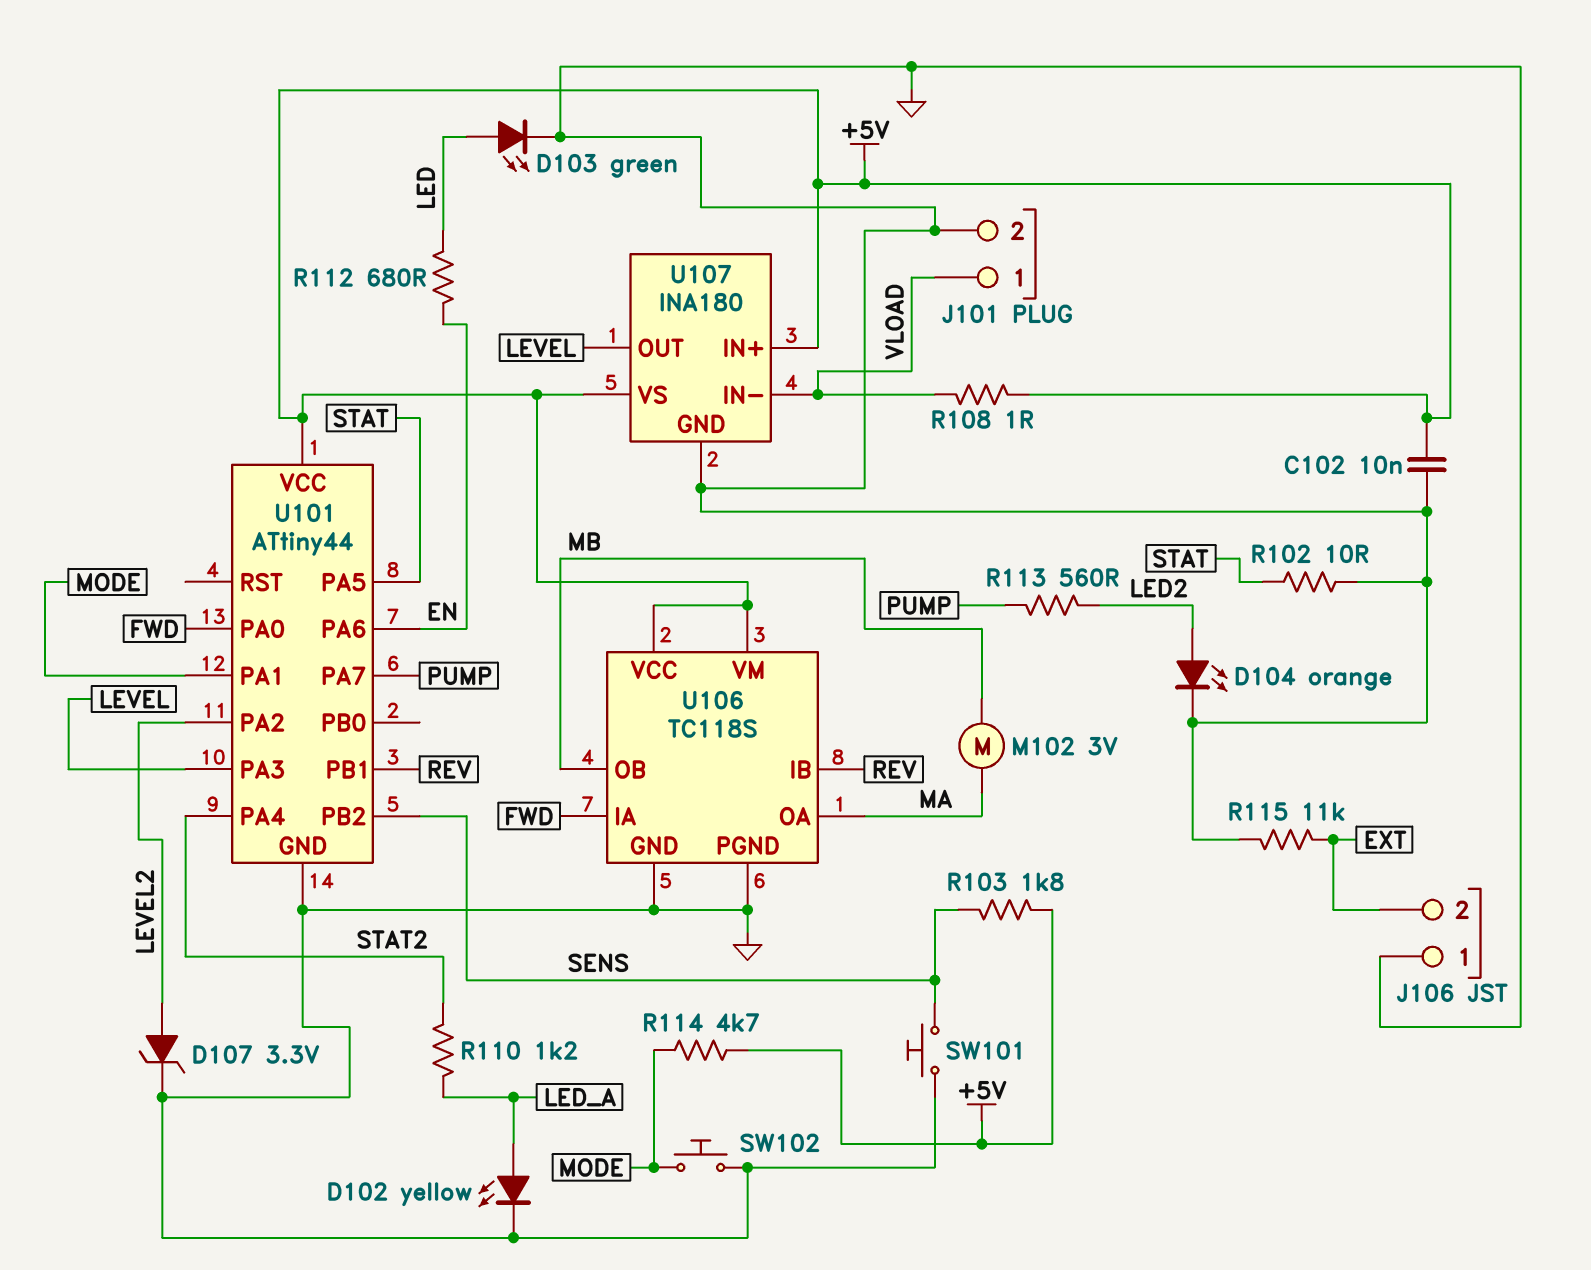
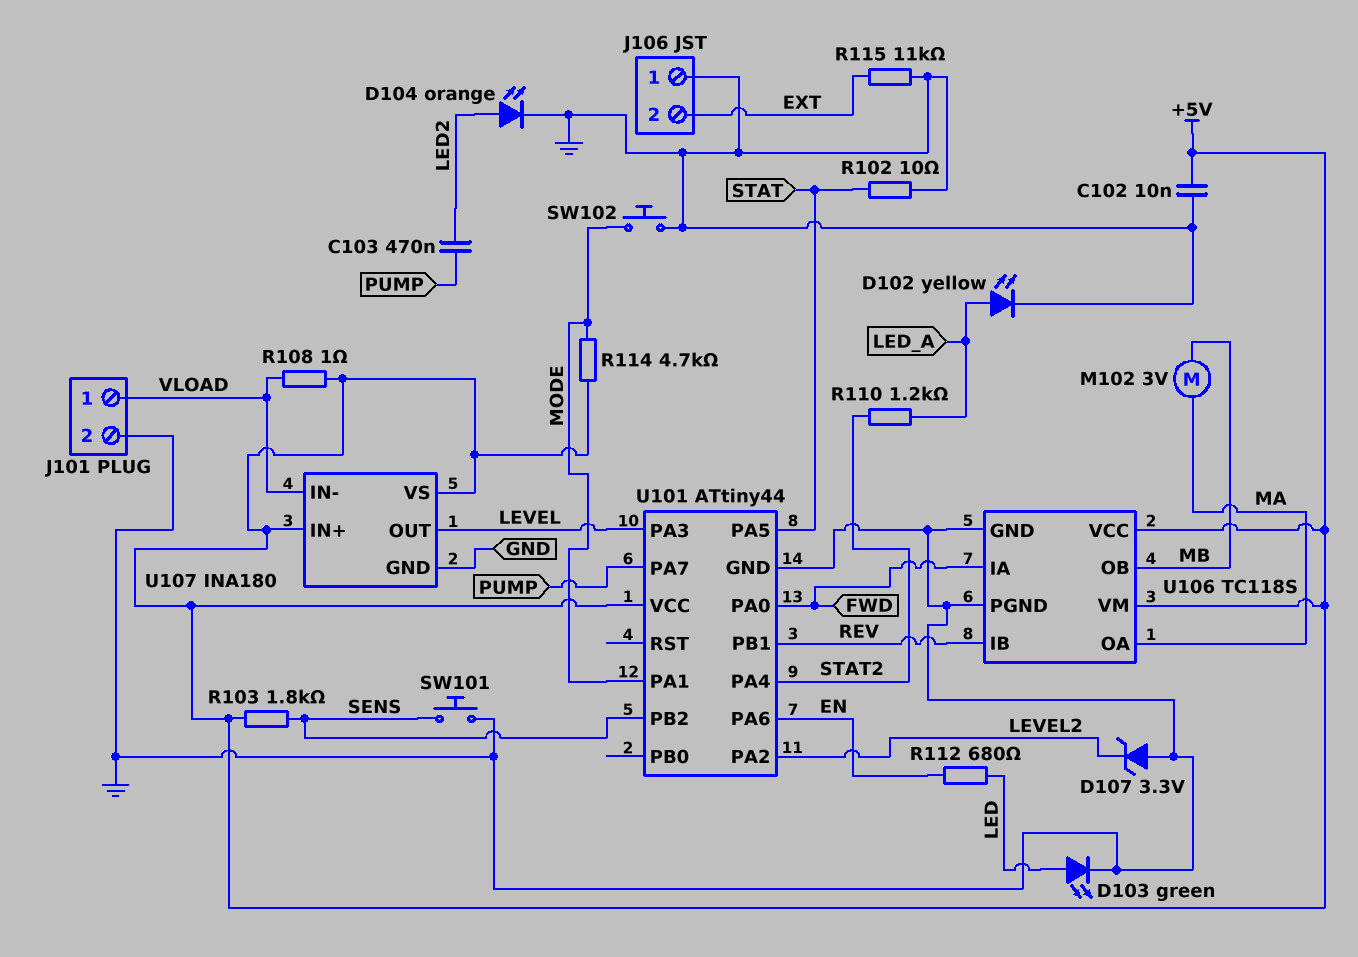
C103: none -> 470nF (LED2, PUMP)
D107: zener 3.3V (A LEVEL2, K GND) -> zener 3.3V (A GND, K LEVEL2)
R113: 560 (LED2, PUMP) -> none

